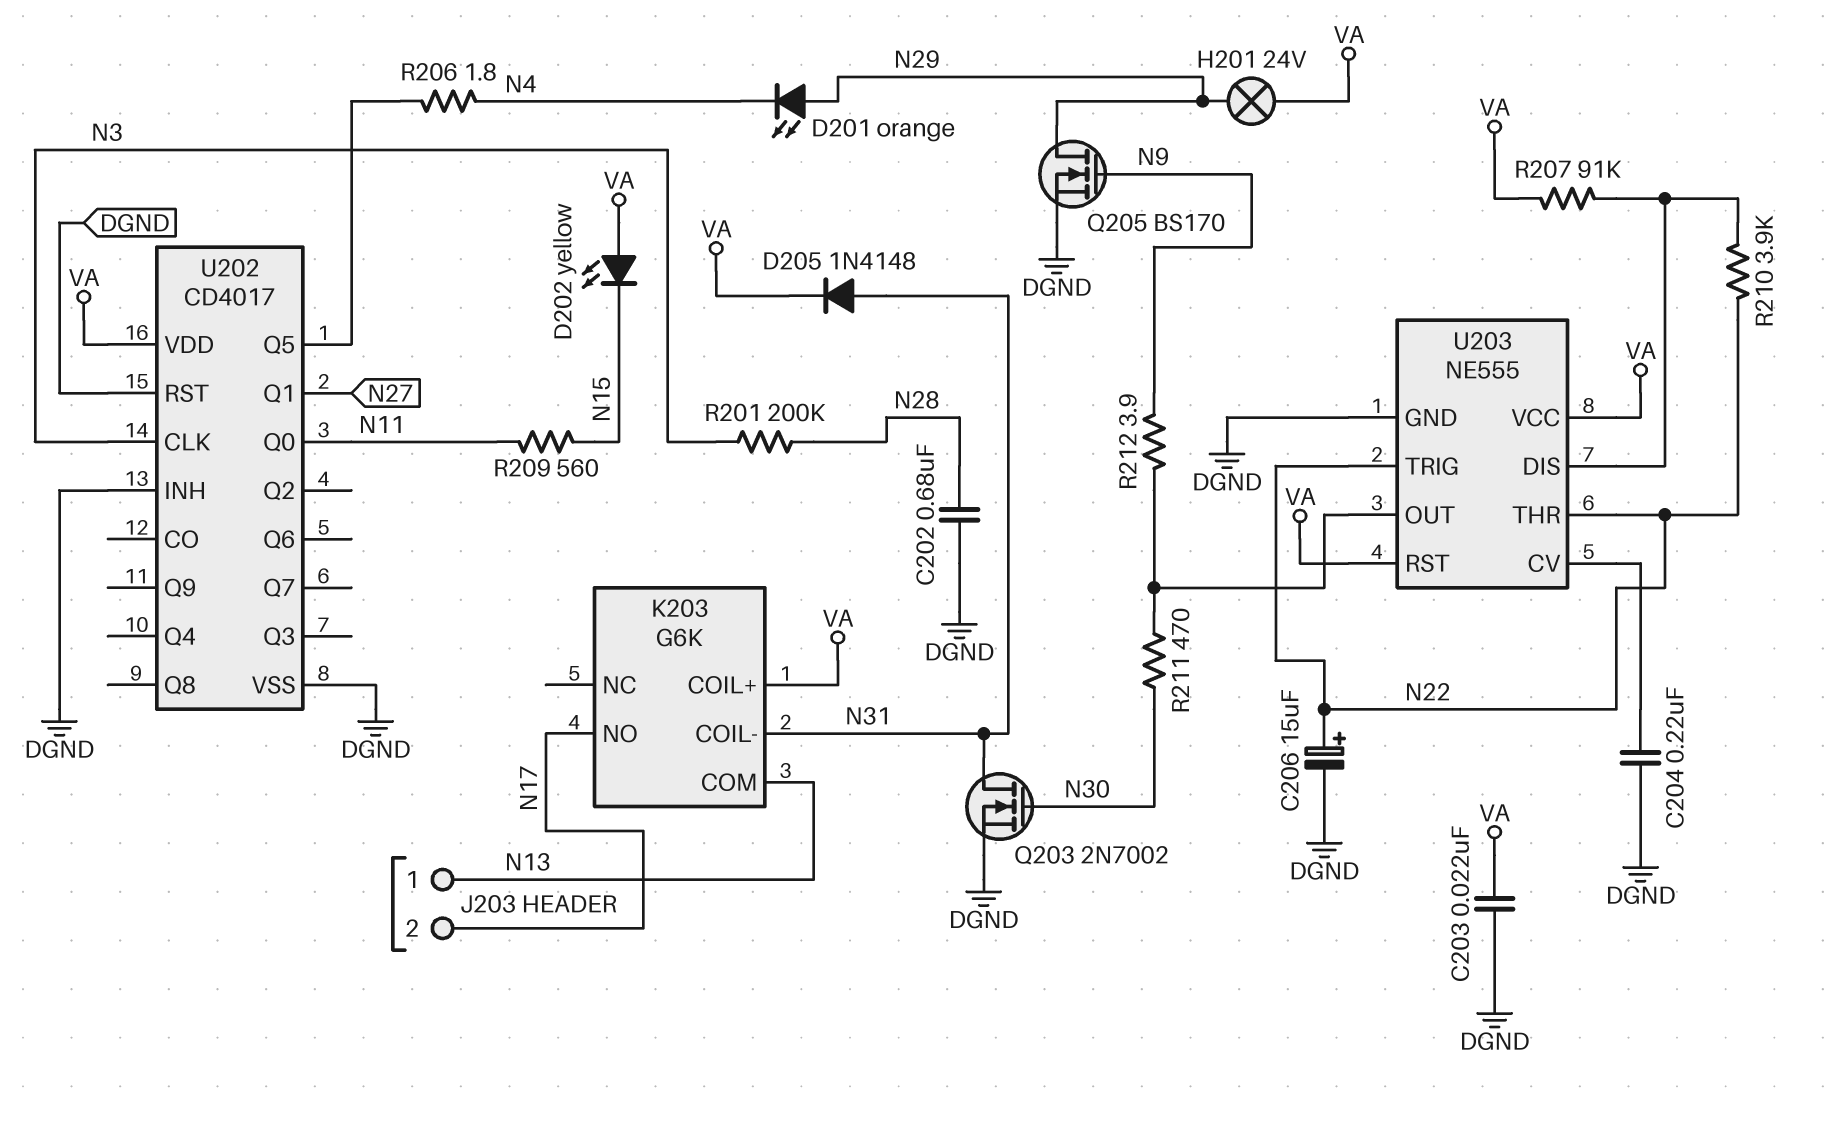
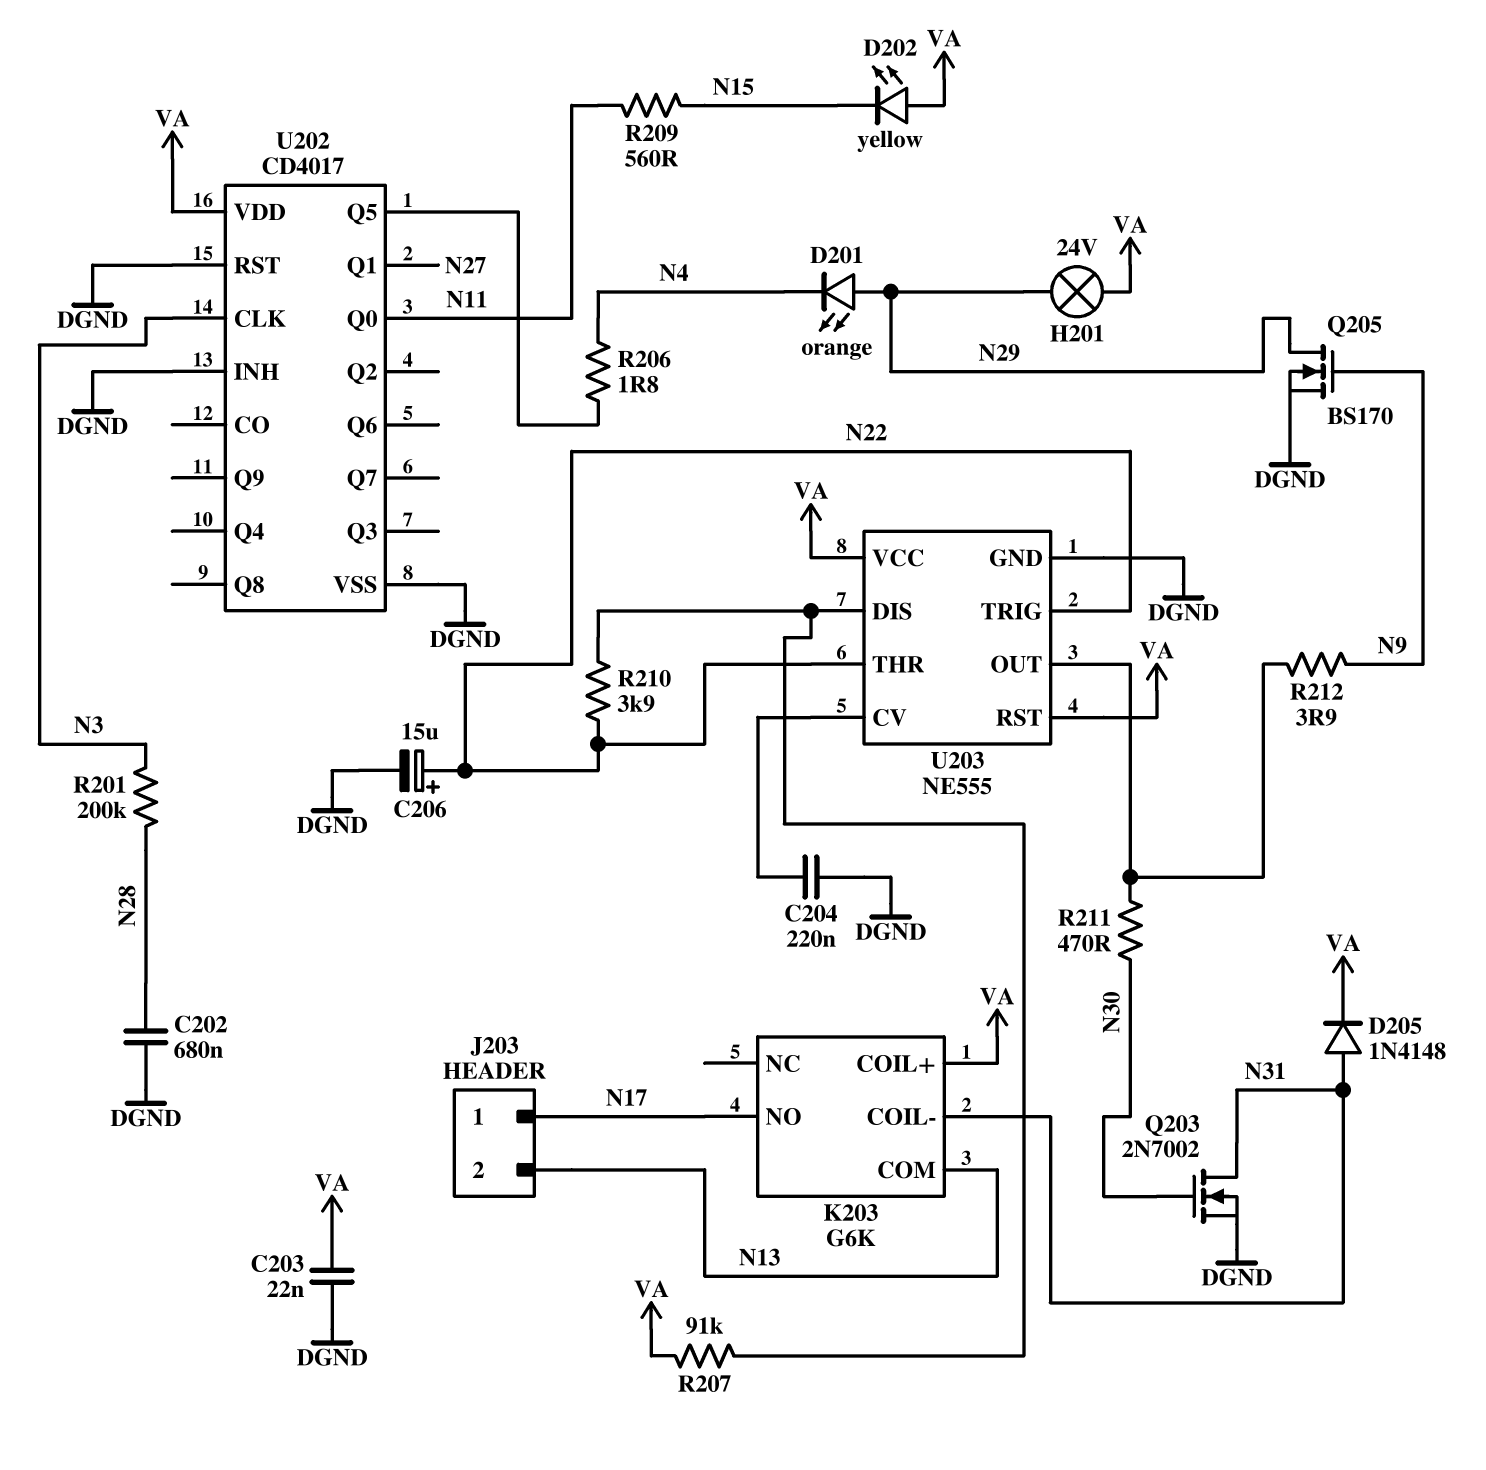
J203 pin 1: N13 -> N17
J203 pin 2: N17 -> N13

